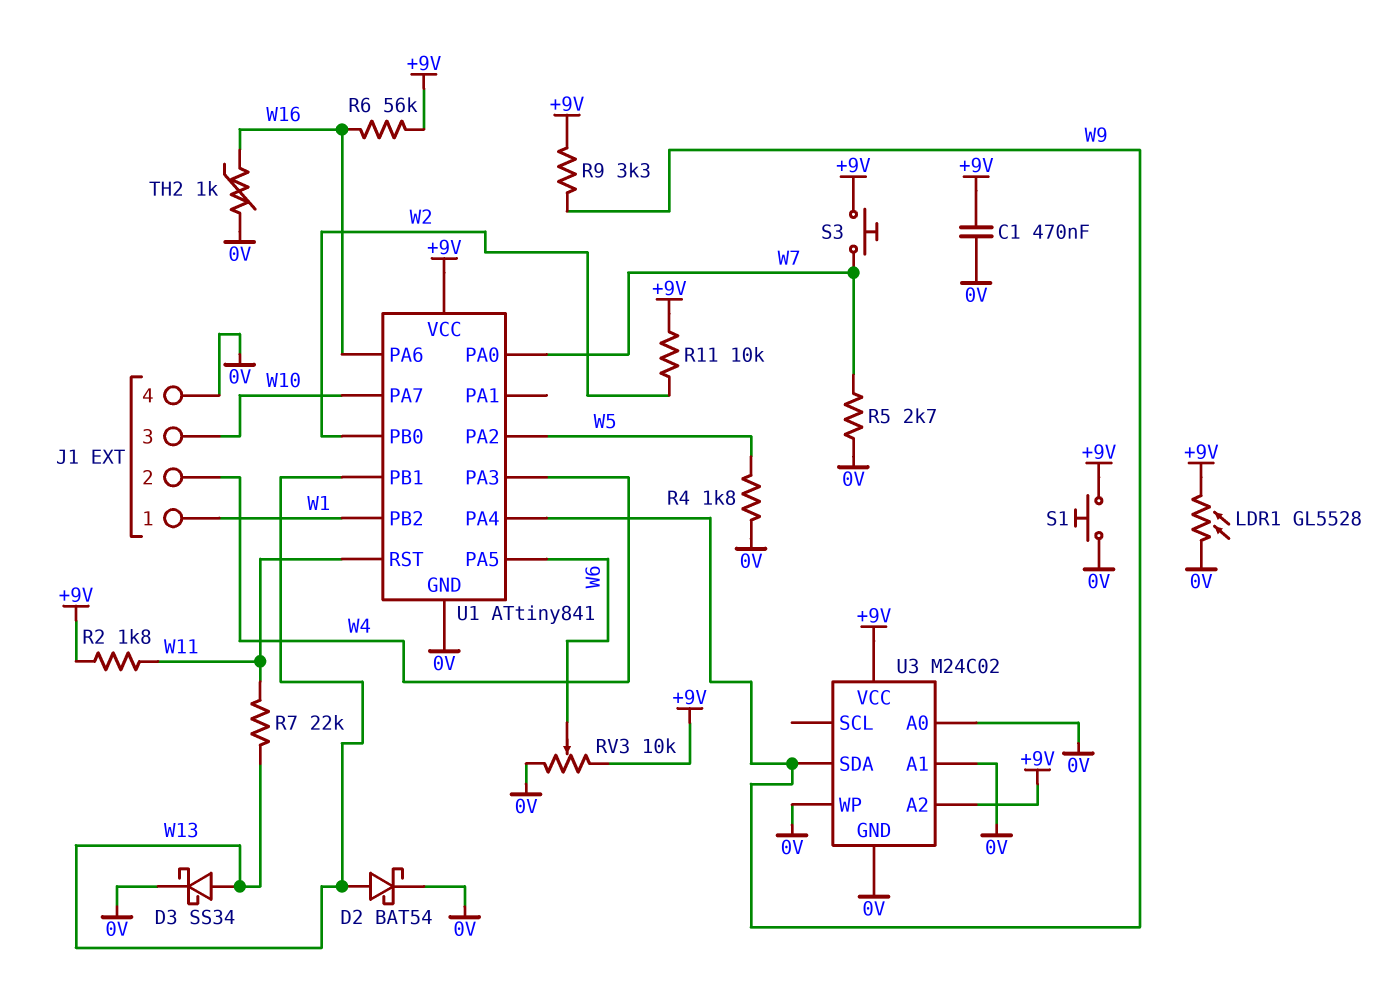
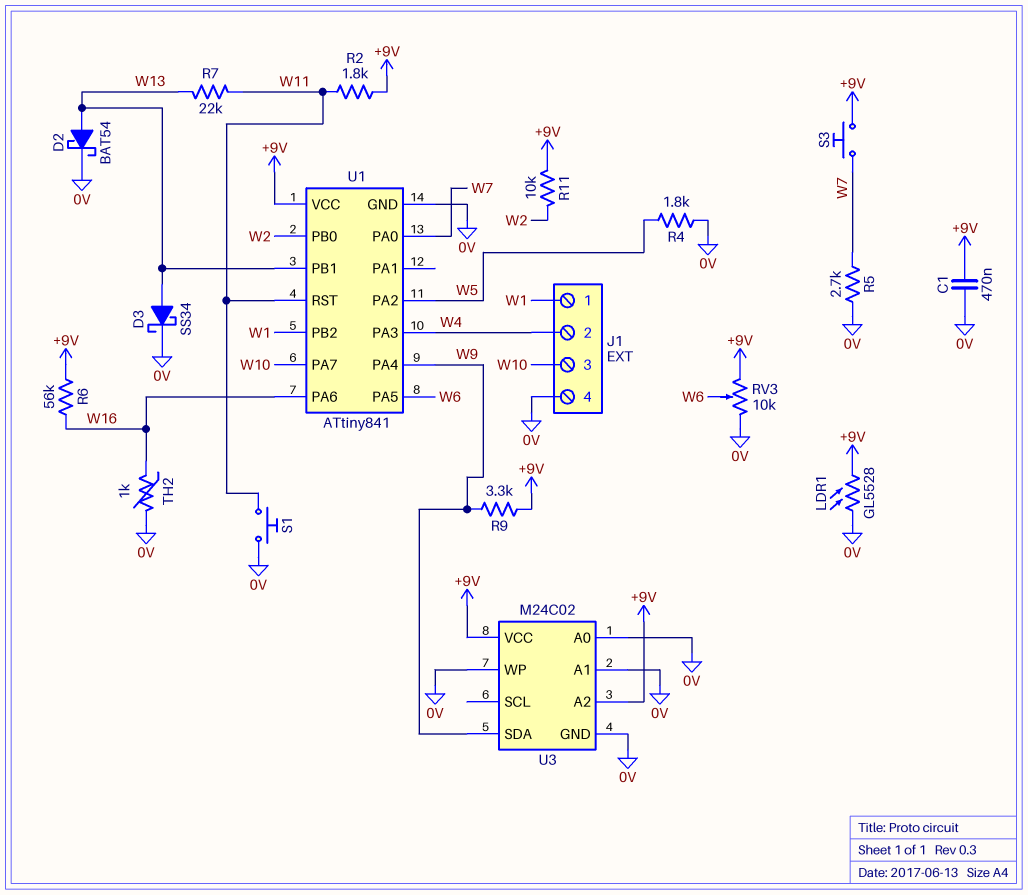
S1: button (+9V, 0V) -> button (0V, W11)

